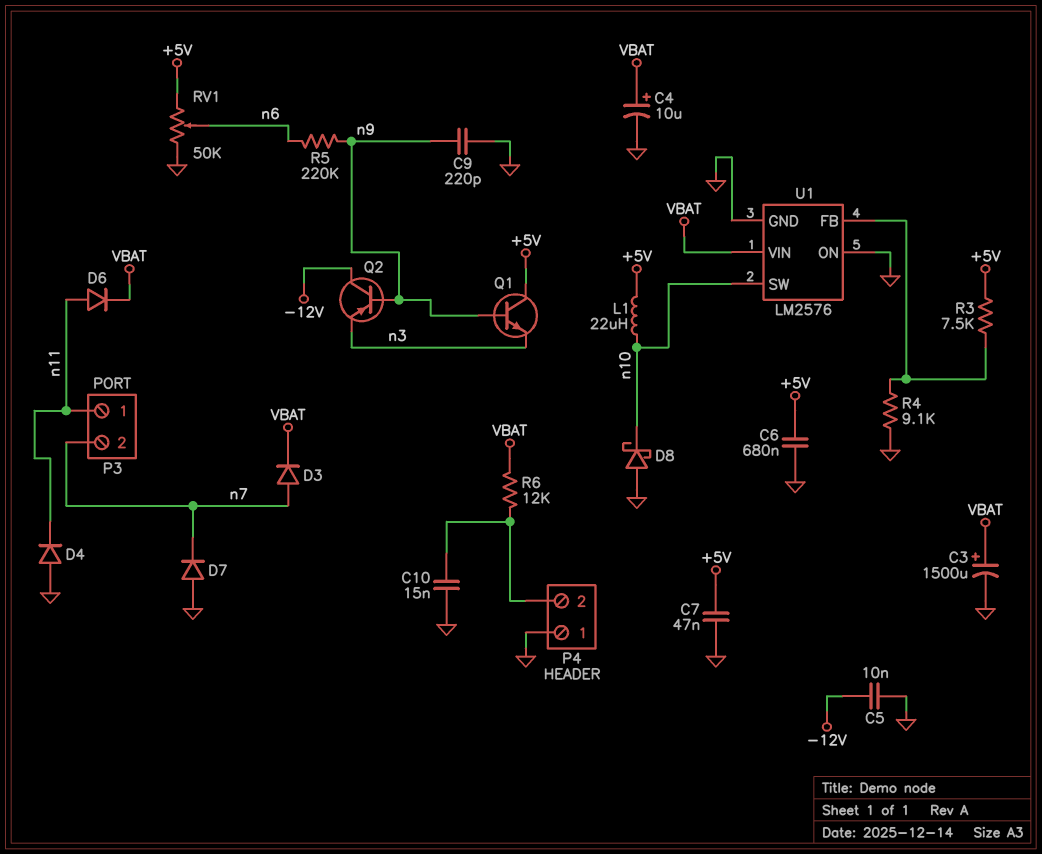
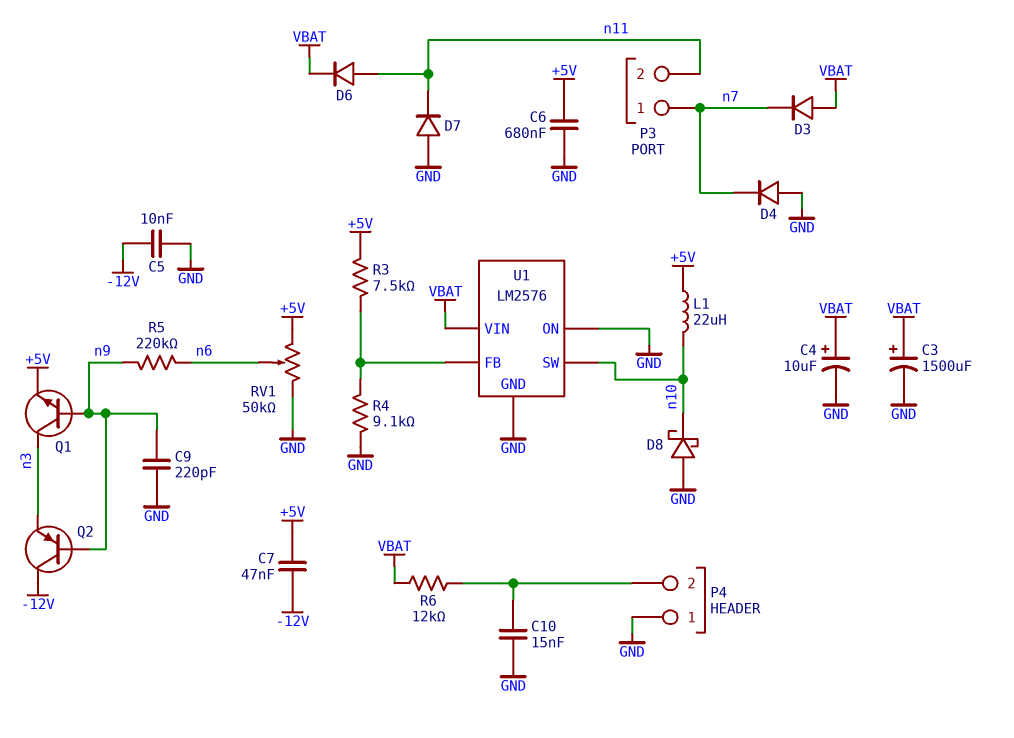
C7: 47nF (+5V, GND) -> 47nF (+5V, -12V)
D3: diode (A n7, K VBAT) -> diode (A VBAT, K n7)
D4: diode (A GND, K n11) -> diode (A GND, K n7)
D7: diode (A GND, K n7) -> diode (A GND, K n11)
P3 pin 1: n11 -> n7
P3 pin 2: n7 -> n11
Q1: NPN (B n9, C +5V, E n3) -> NPN (B n9, C n3, E +5V)

